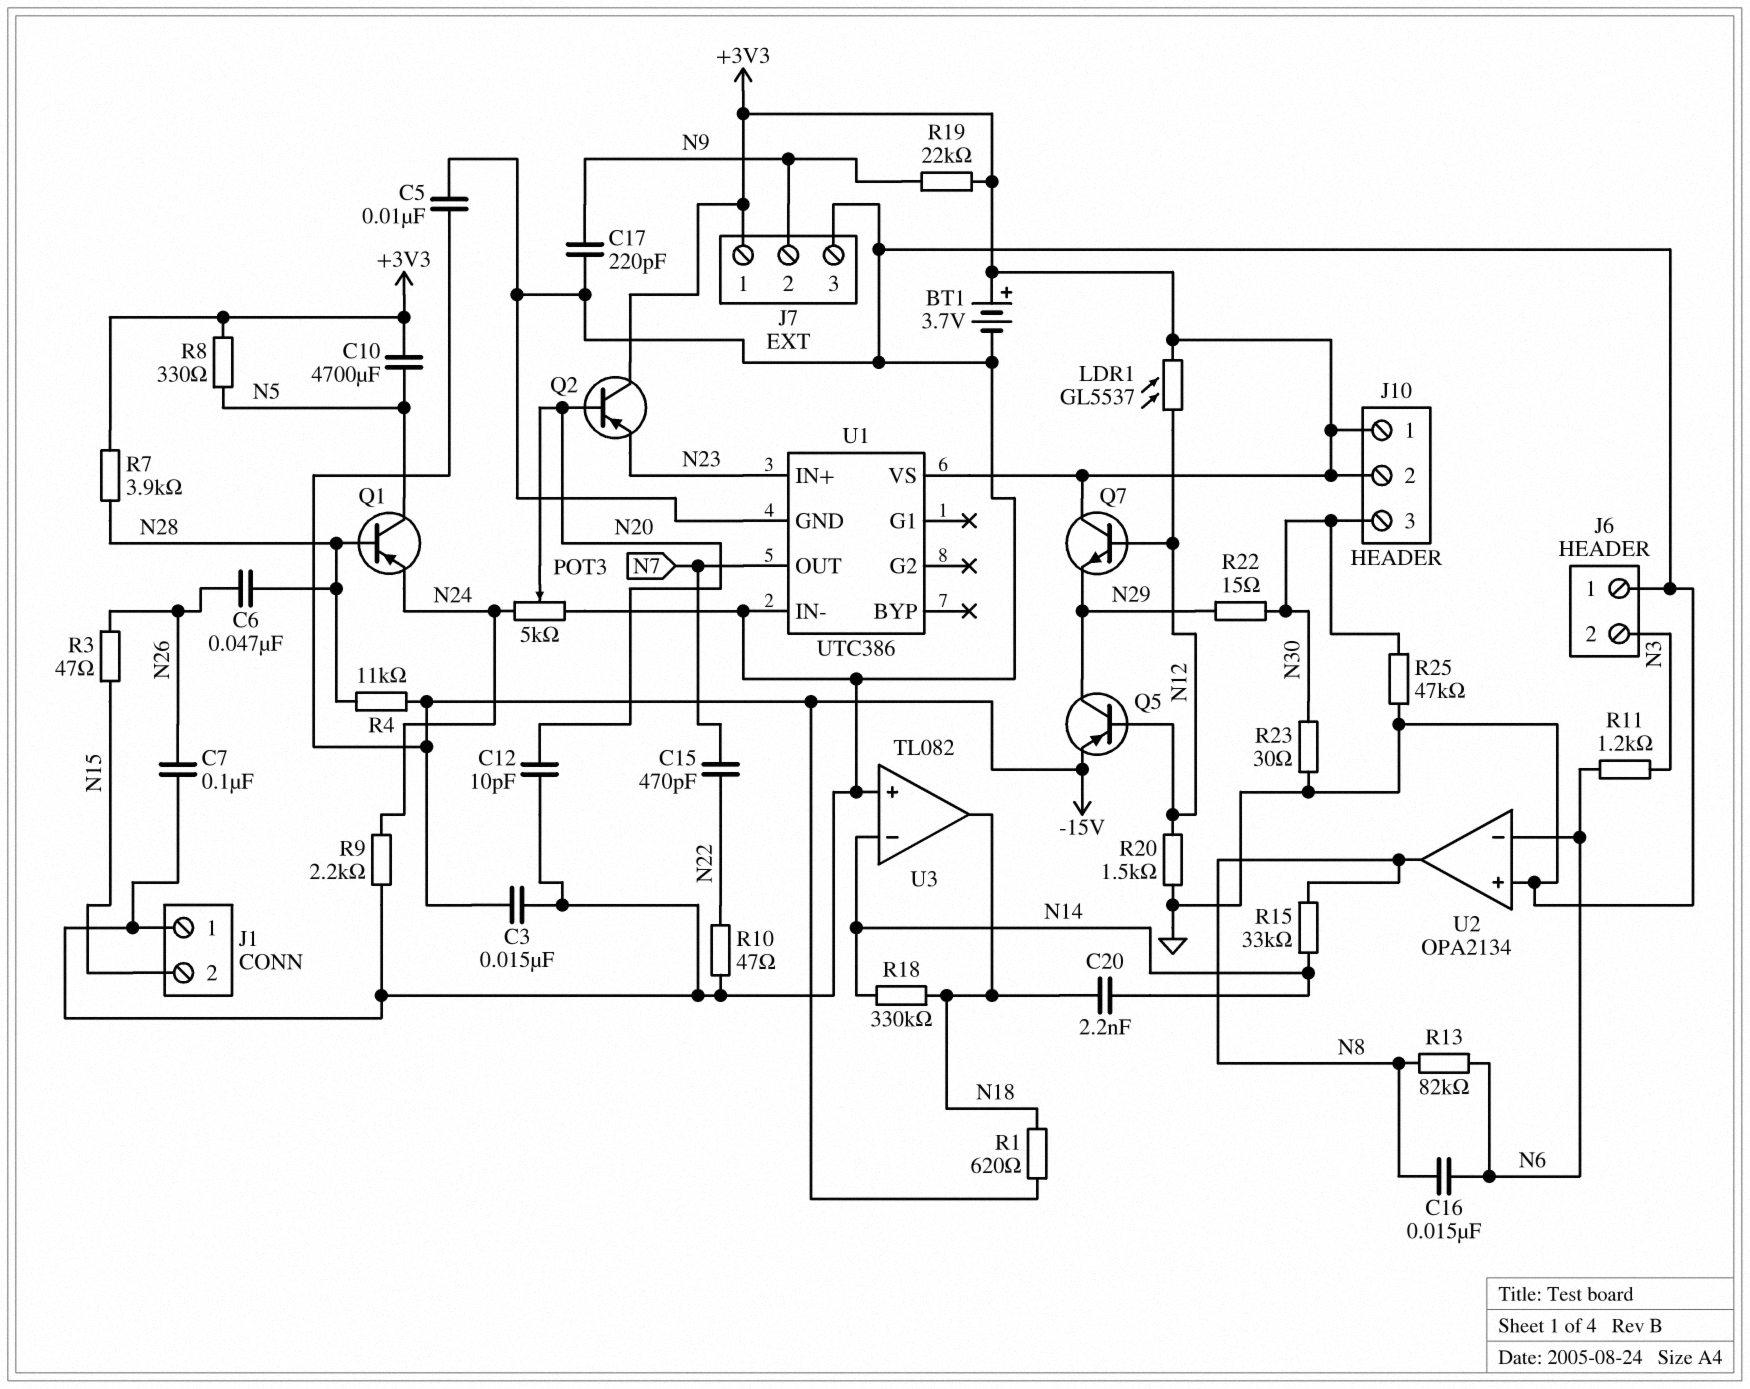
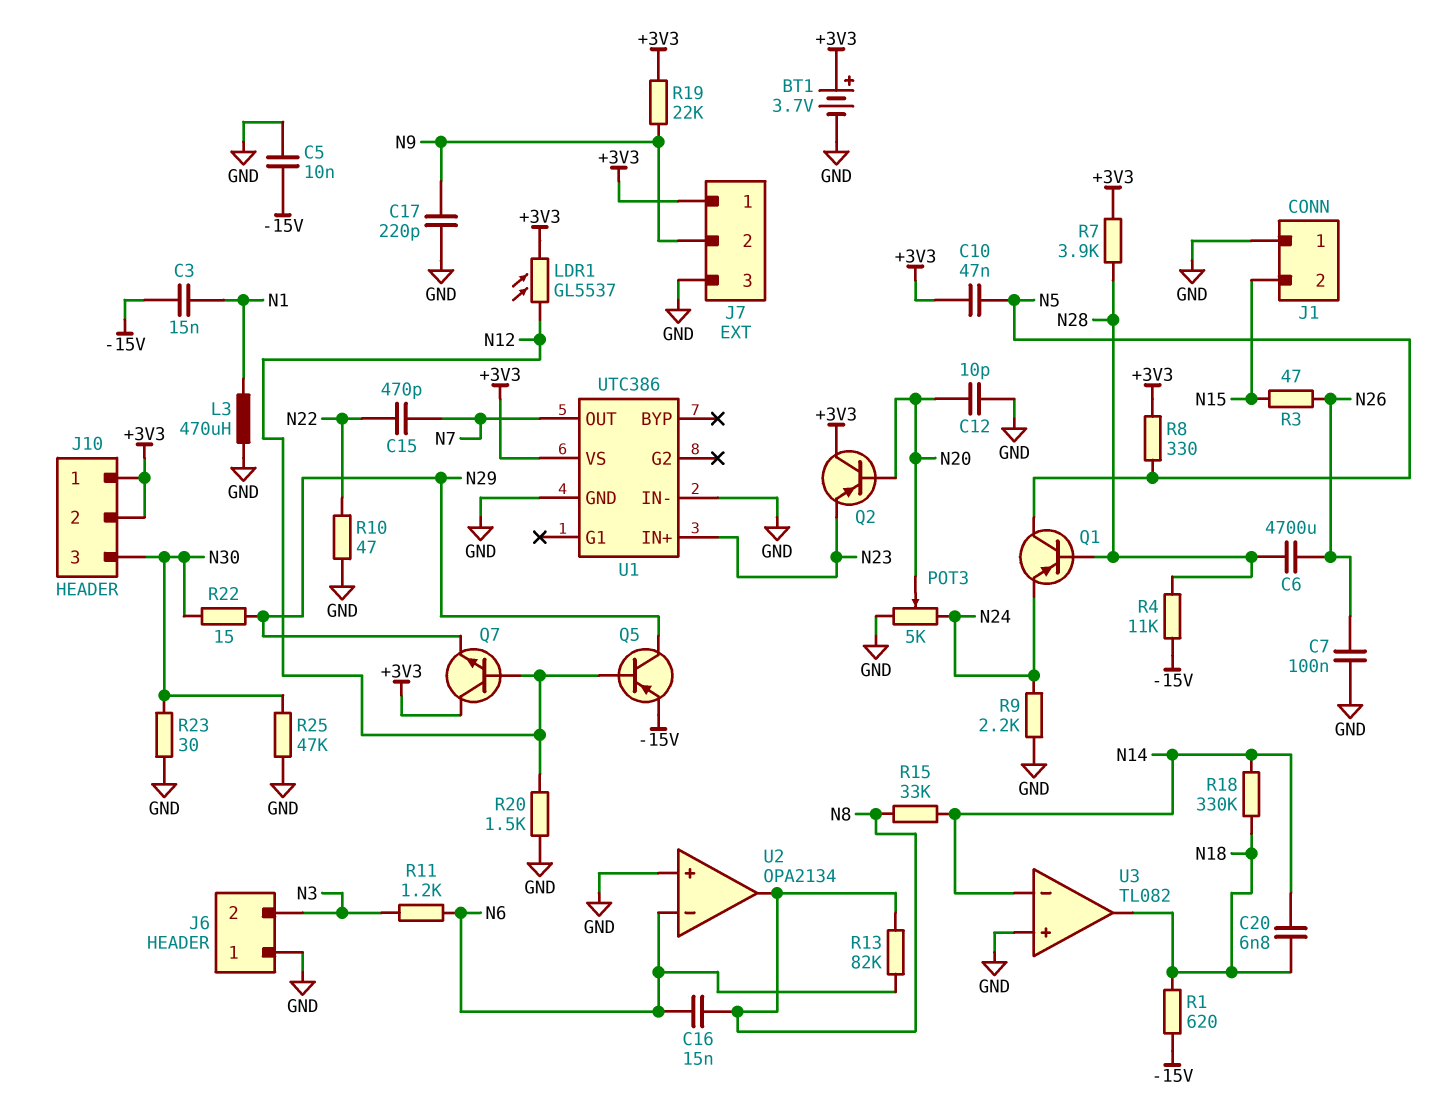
C3: 15nF (-15V, GND) -> 15nF (-15V, N1)
C6: 47nF (N26, N28) -> 4700uF (N26, N28)
C10: 4700uF (+3V3, N5) -> 47nF (+3V3, N5)
C20: 2.2nF (N14, N18) -> 6.8nF (N14, N18)
L3: none -> 470uH (GND, N1)

